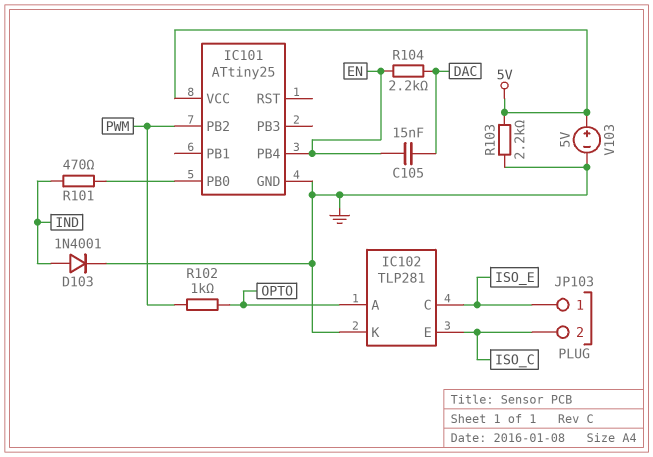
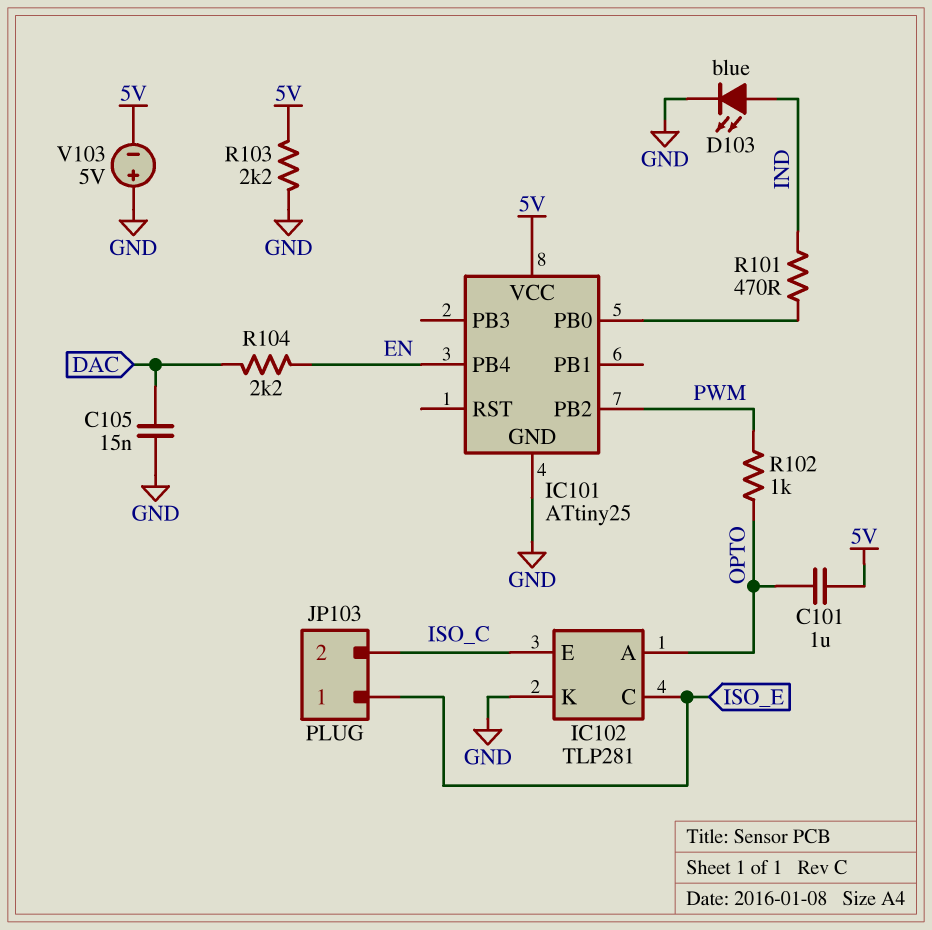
C101: none -> 1uF (5V, OPTO)
C105: 15nF (DAC, EN) -> 15nF (DAC, GND)
D103: diode 1N4001 (A IND, K GND) -> LED blue (A IND, K GND)
V103: 5V (plus 5V, minus GND) -> 5V (plus GND, minus 5V)

